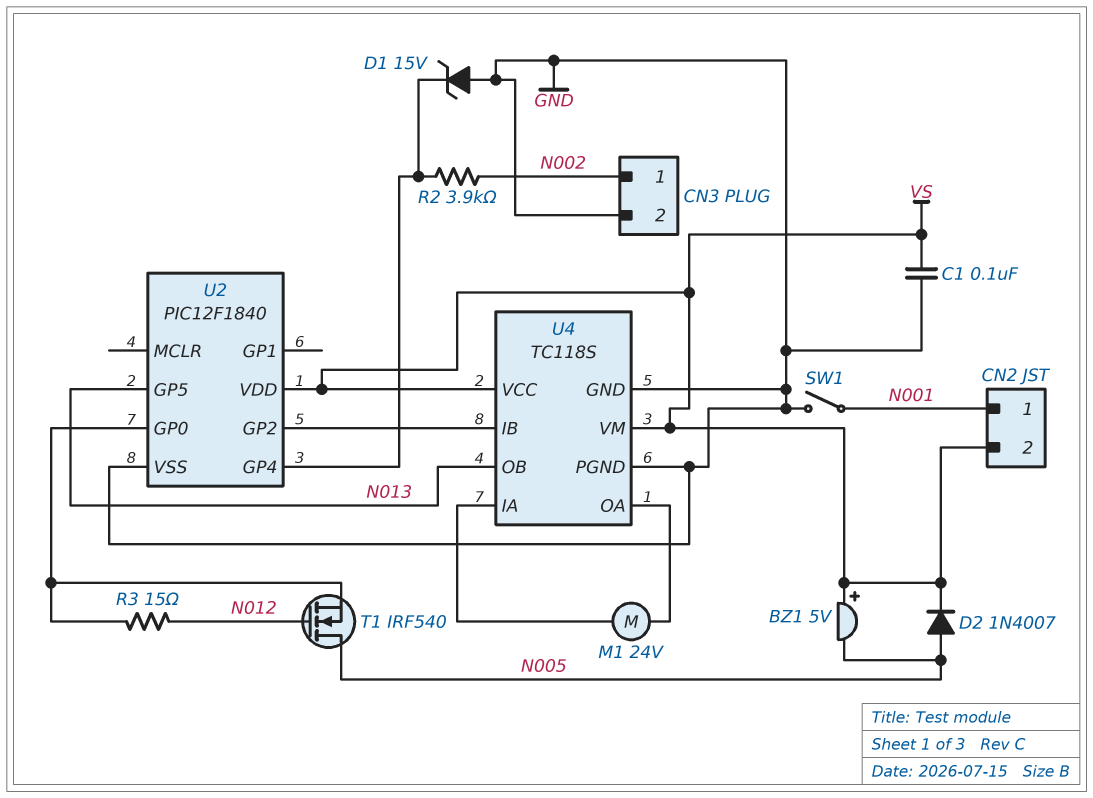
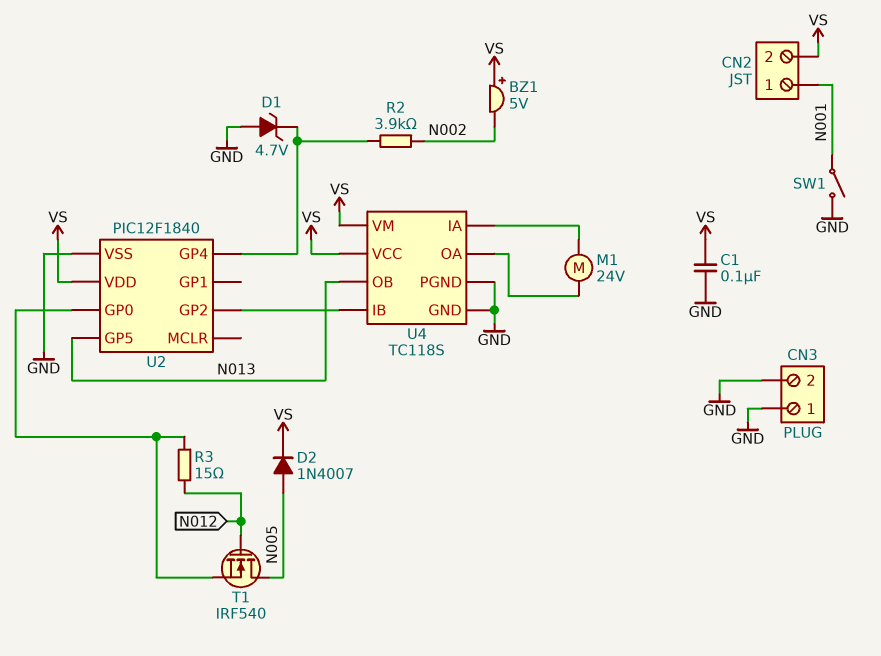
BZ1: buzzer 5V (plus VS, minus N005) -> buzzer 5V (plus VS, minus N002)
CN3 pin 1: N002 -> GND
D1: zener 15V (A GND, K U2/GP4) -> zener 4.7V (A GND, K U2/GP4)

